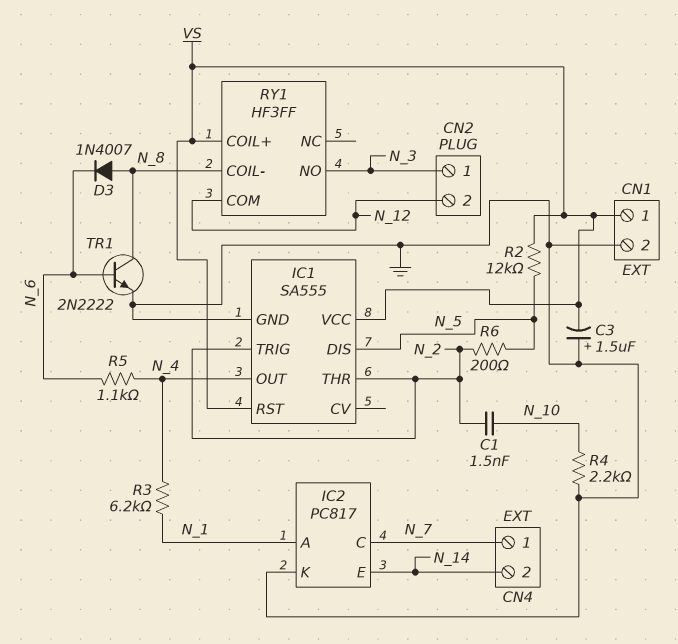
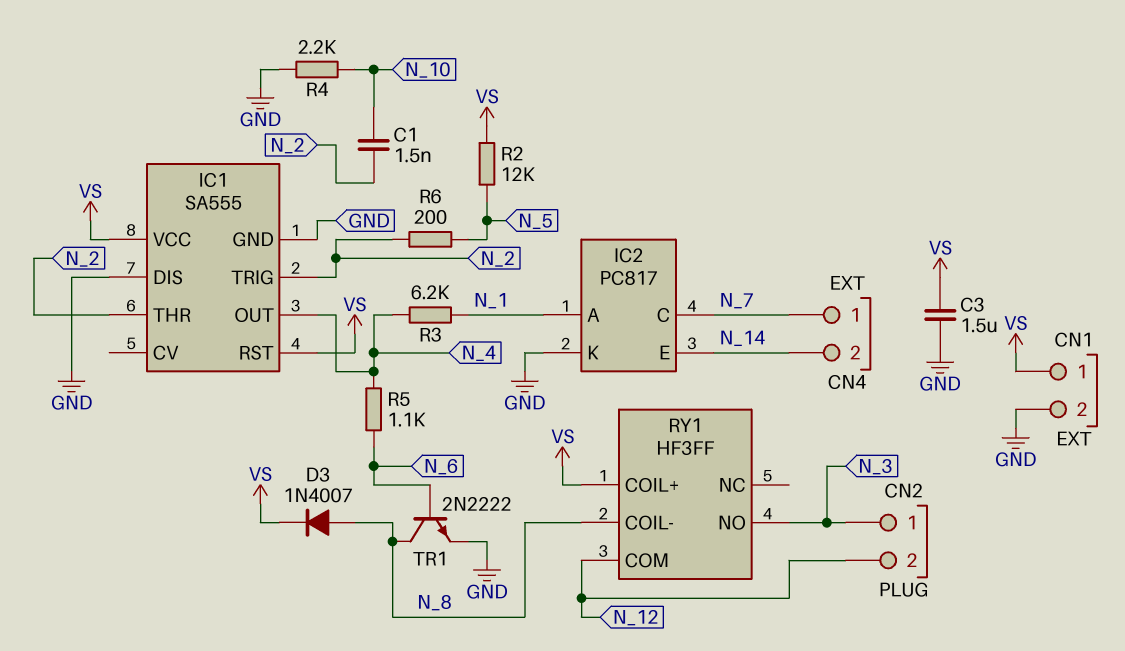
C3: 1.5uF (plus GND, minus VS) -> 1.5uF (GND, VS)
D3: diode 1N4007 (A N_8, K N_6) -> diode 1N4007 (A N_8, K VS)
IC1 pin DIS: N_5 -> GND

